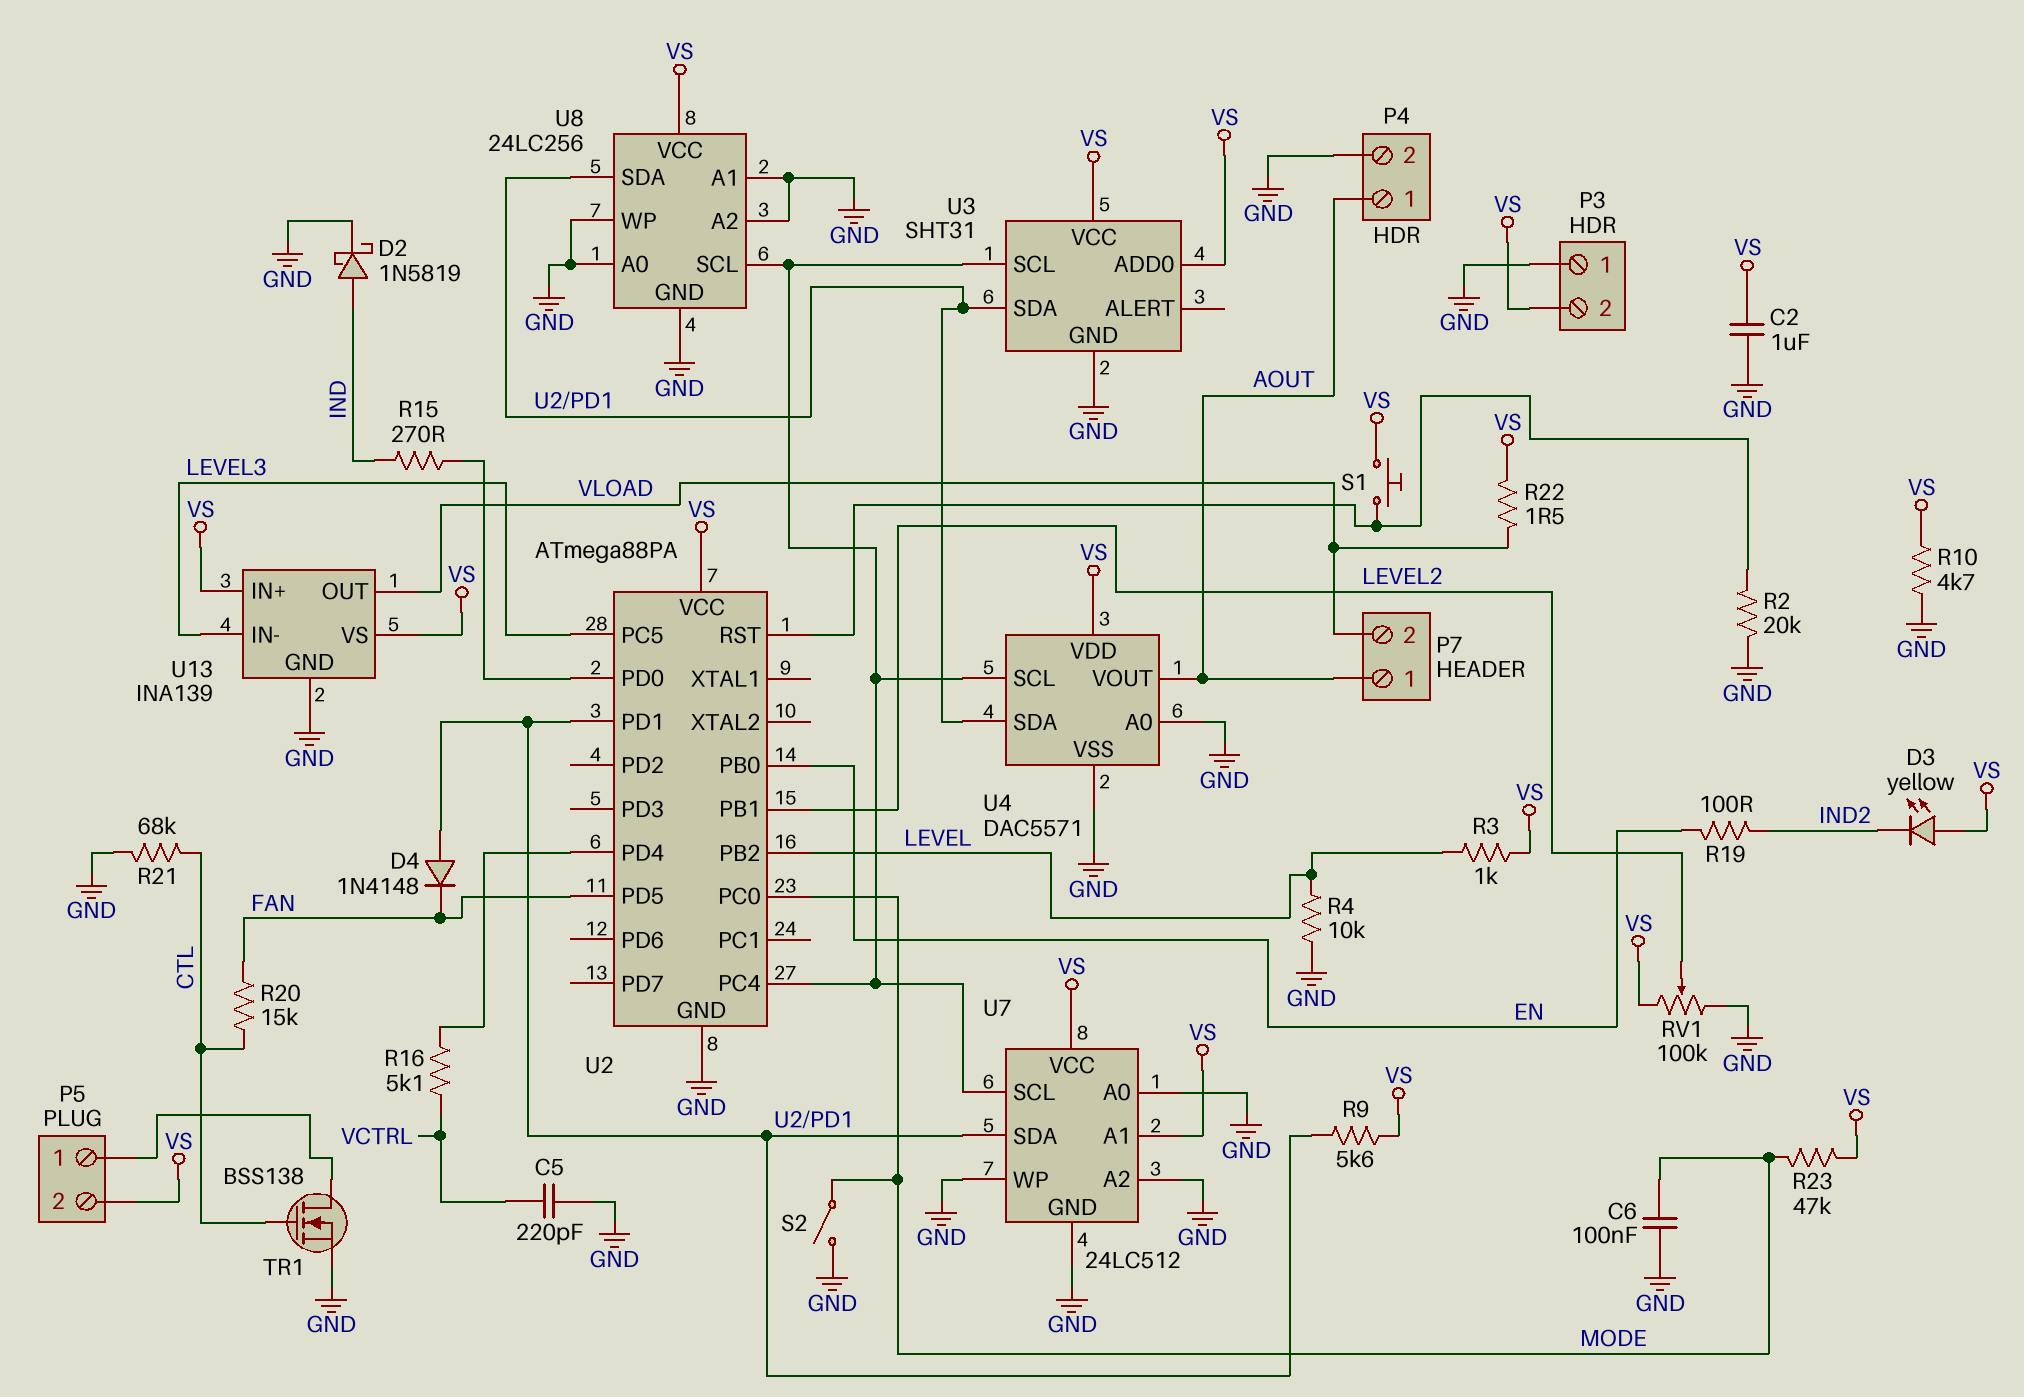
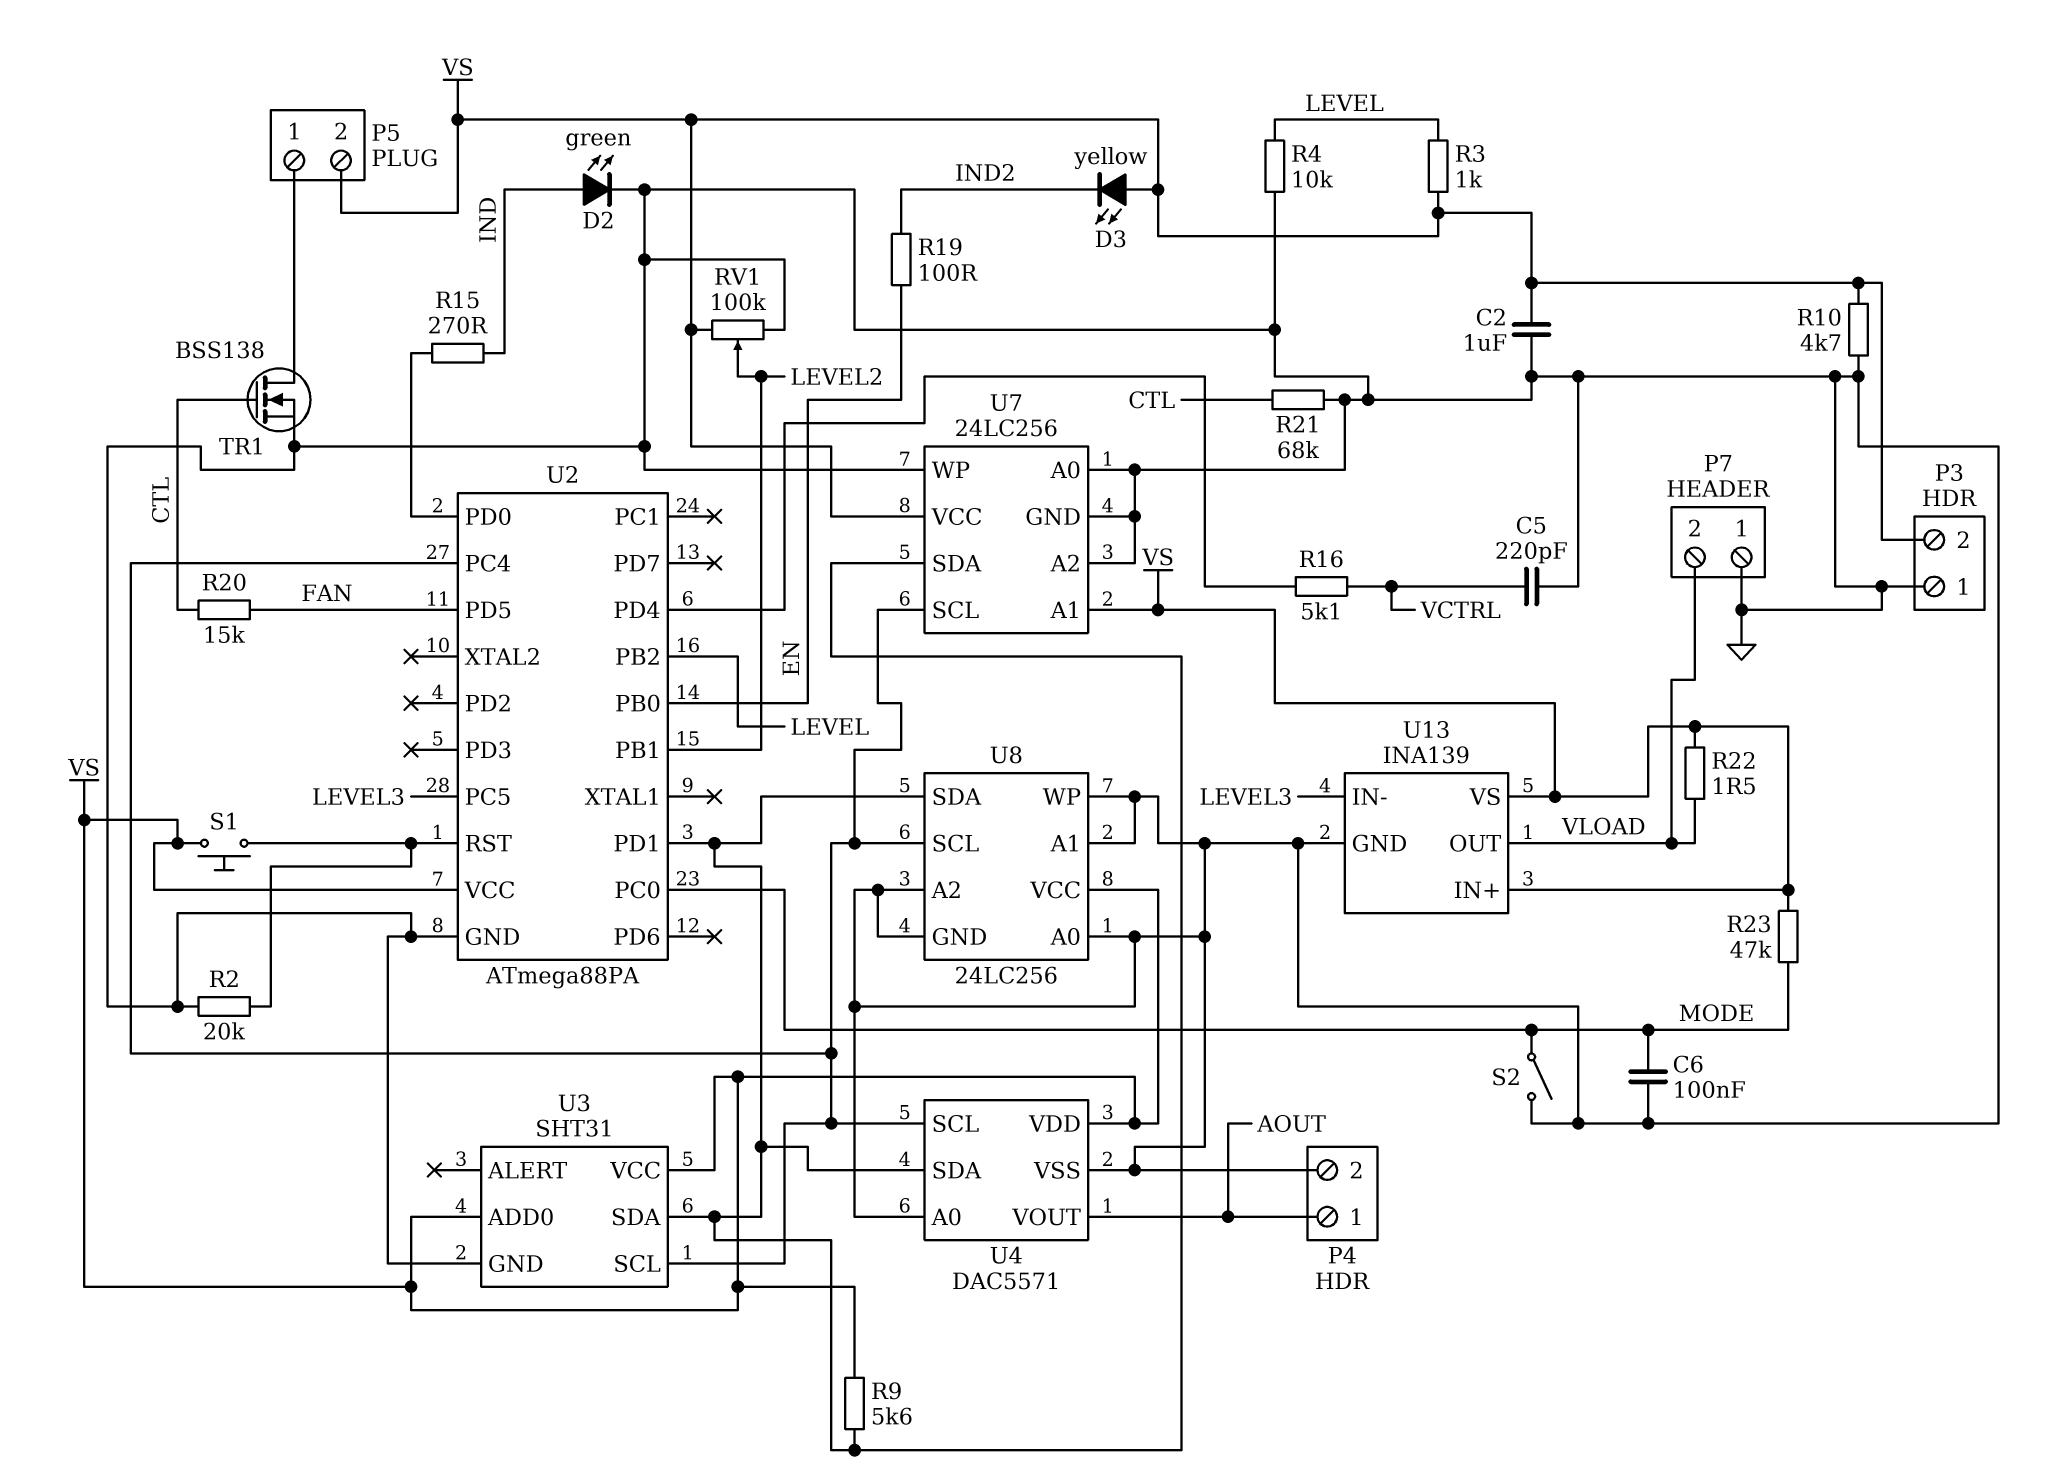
D2: schottky 1N5819 (A IND, K GND) -> LED green (A IND, K GND)
D4: diode 1N4148 (A U2/PD1, K FAN) -> none
P7 pin 1: AOUT -> GND
U7: 24LC512 -> 24LC256

